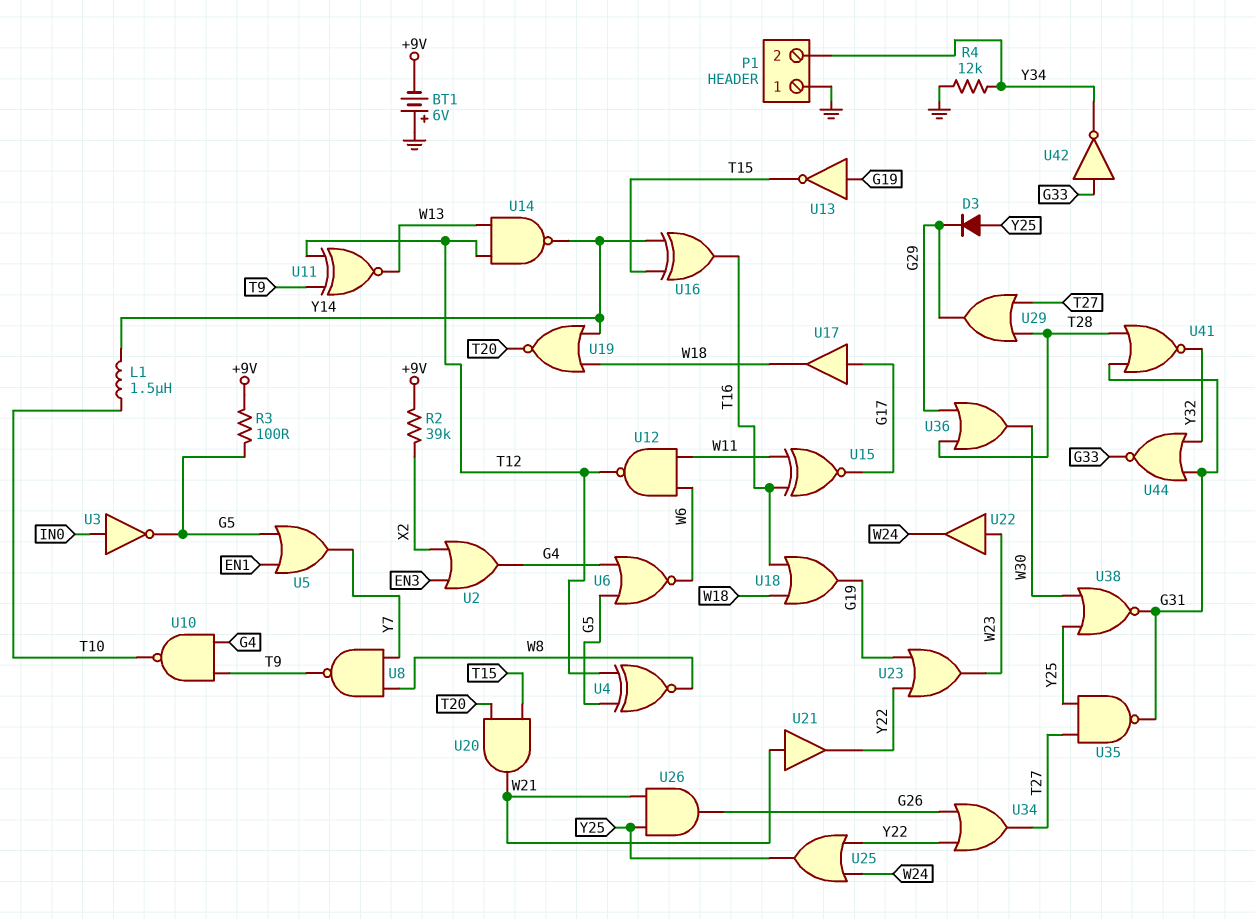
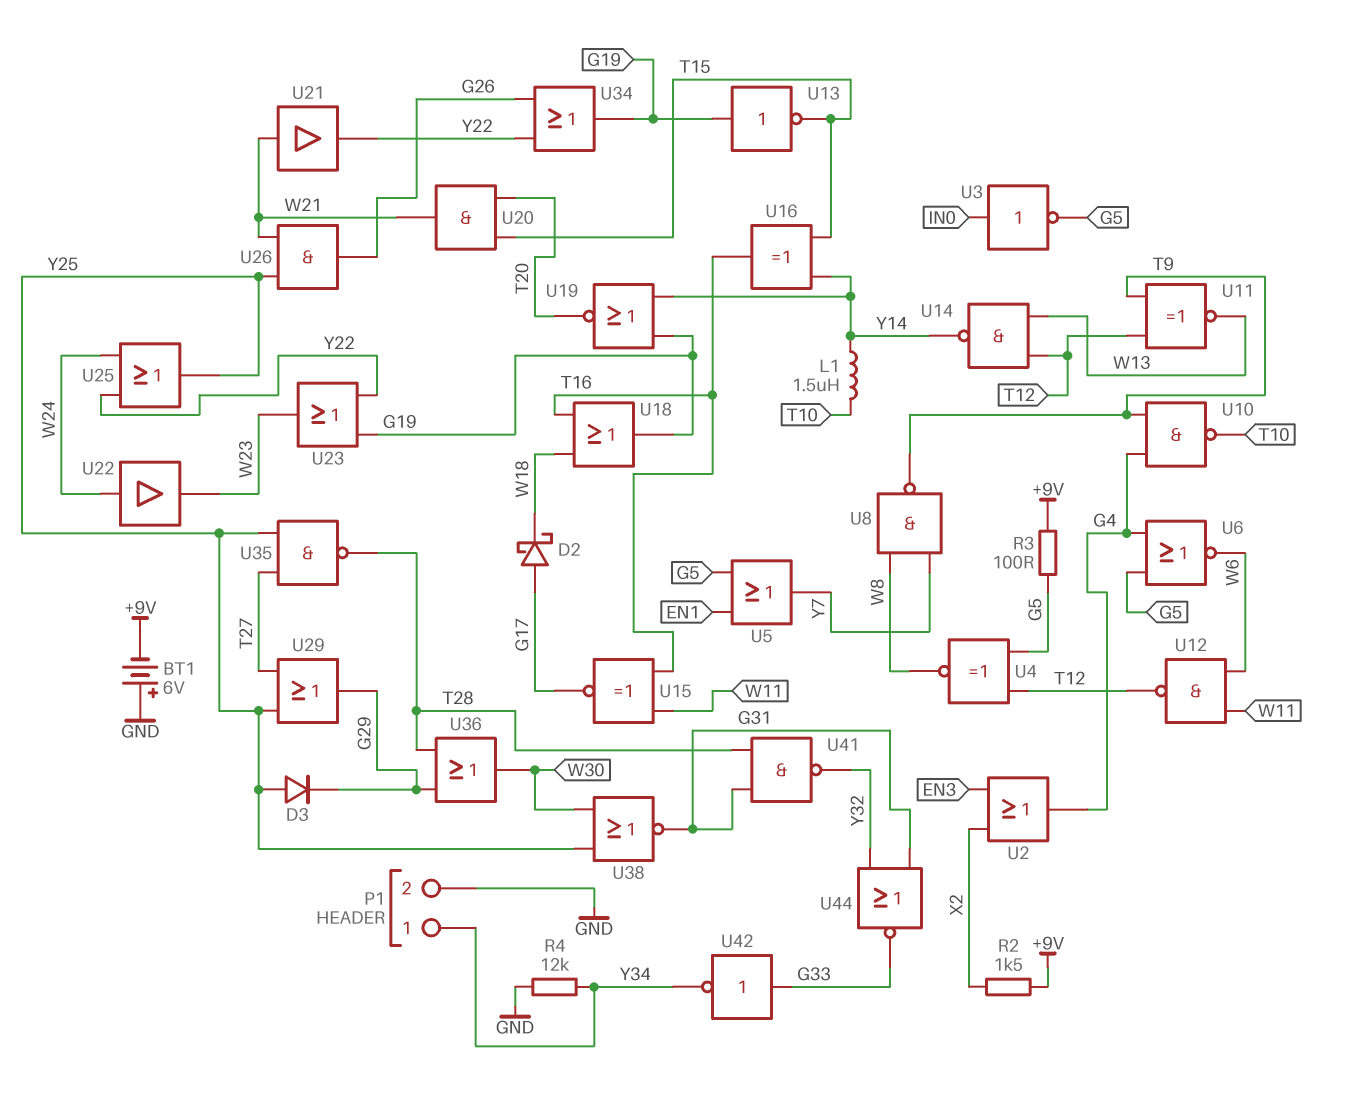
D2: none -> schottky (A G17, K W18)
P1 pin 1: GND -> Y34
P1 pin 2: Y34 -> GND
R2: 39k (+9V, X2) -> 1.5k (+9V, X2)
U17: buffer (in G17, out W18) -> none
U19: NOR (in W18, in Y14, out T20) -> NOR (in G19, in Y14, out T20)
U22: buffer (in W23, out W24) -> buffer (in W24, out W23)
U29: OR (in T27, in T28, out G29) -> OR (in T27, in Y25, out G29)
U34: OR (in G26, in Y22, out T27) -> OR (in G26, in Y22, out G19)
U35: NAND (in T27, in Y25, out G31) -> NAND (in T27, in Y25, out T28)
U41: NOR (in G31, in T28, out Y32) -> NAND (in G31, in T28, out Y32)

